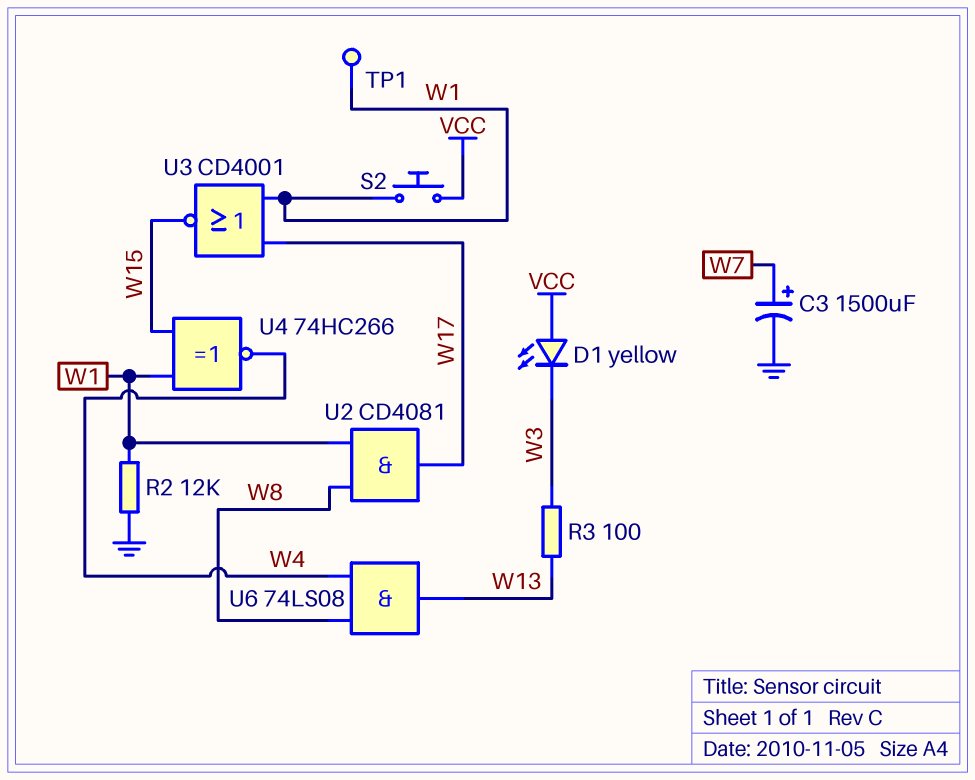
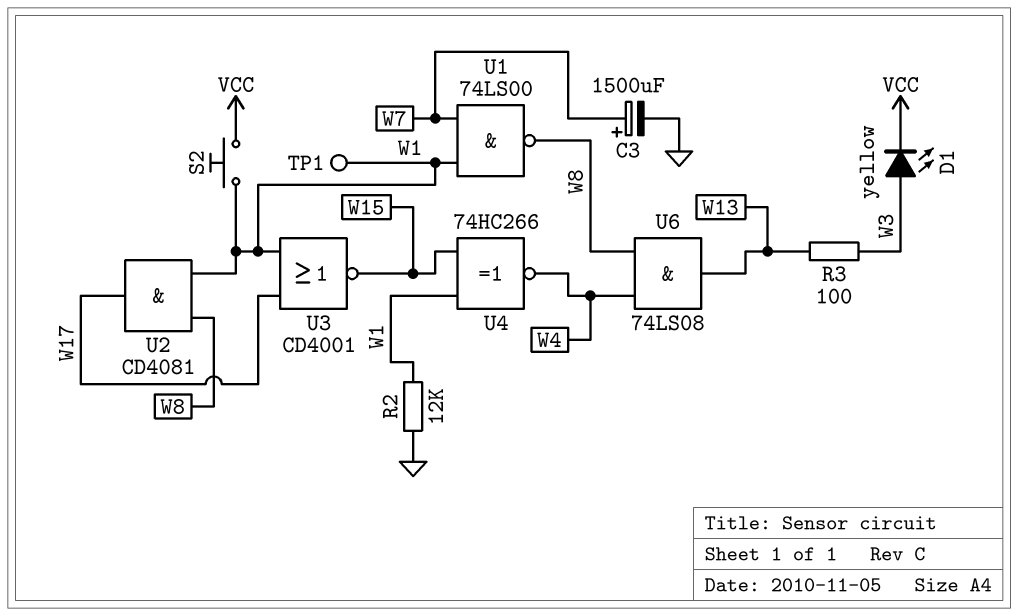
D1: LED yellow (A VCC, K W3) -> LED yellow (A W3, K VCC)
U1: none -> NAND 74LS00 (in W1, in W7, out W8)

